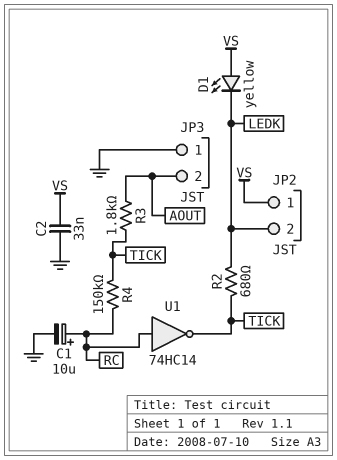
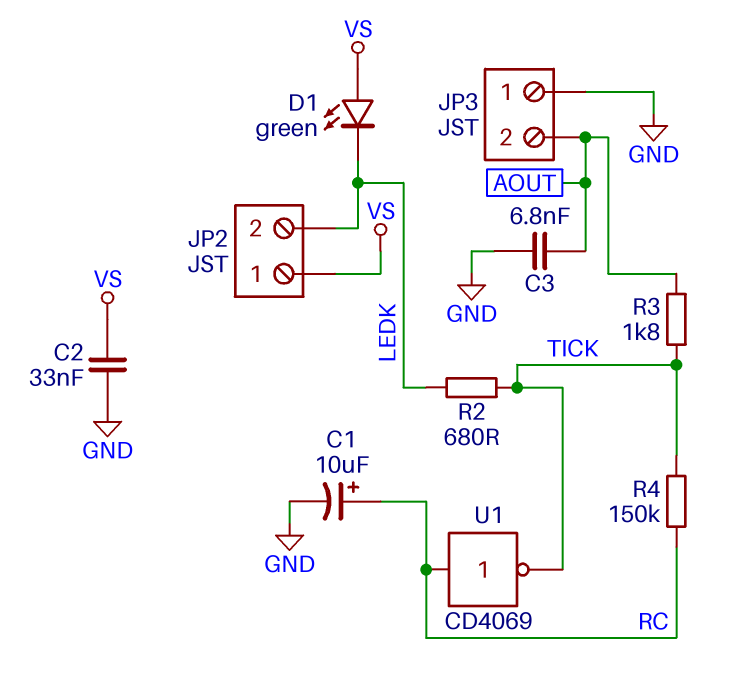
C3: none -> 6.8nF (AOUT, GND)
D1: LED yellow (A VS, K LEDK) -> LED green (A VS, K LEDK)
U1: NOT 74HC14 (in RC, out TICK) -> NOT CD4069 (in RC, out TICK)

